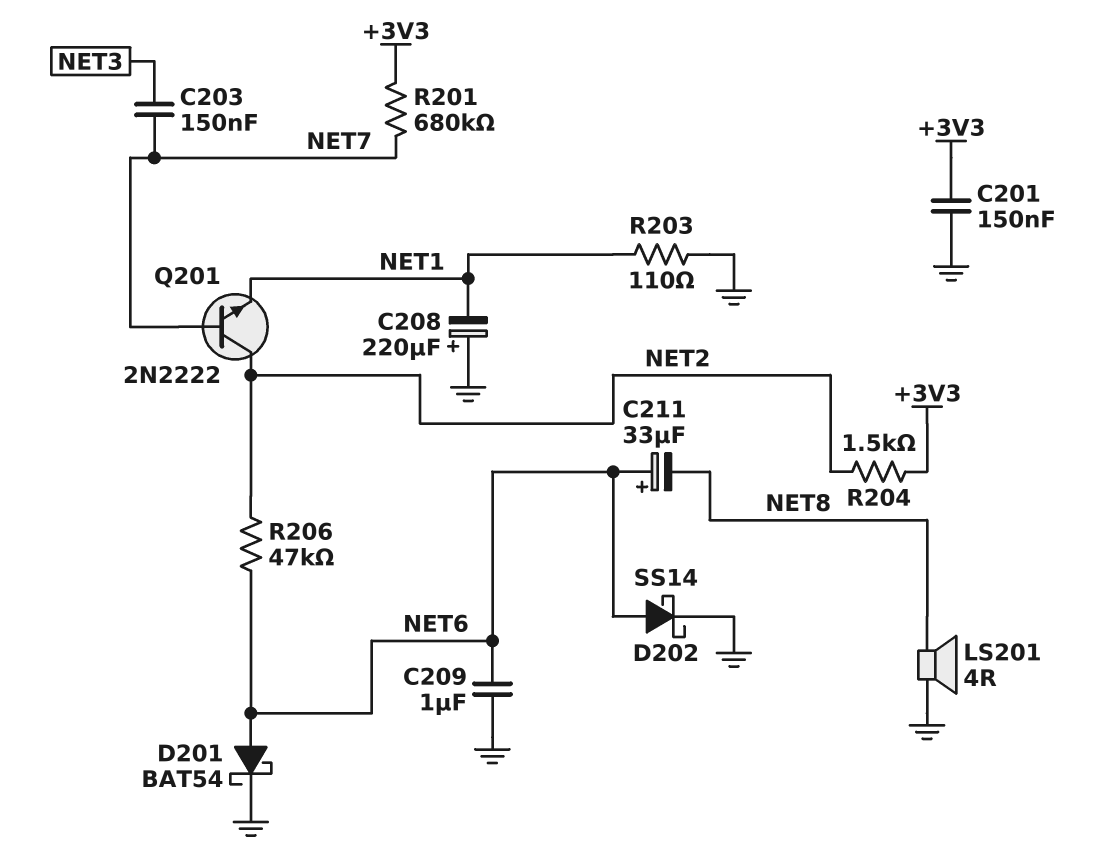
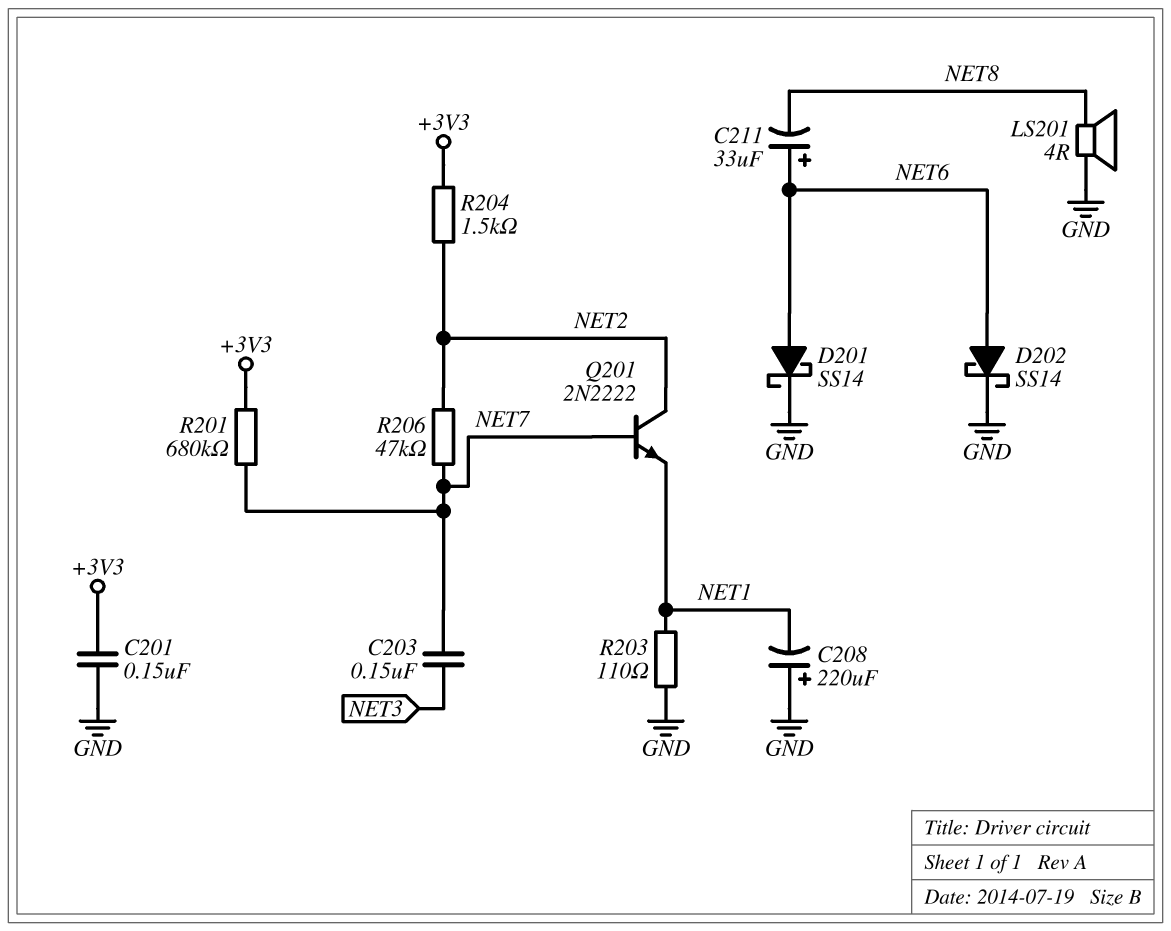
C209: 1uF (GND, NET6) -> none
D201: schottky BAT54 (A NET6, K GND) -> schottky SS14 (A NET6, K GND)
R206: 47k (NET2, NET6) -> 47k (NET2, NET7)

